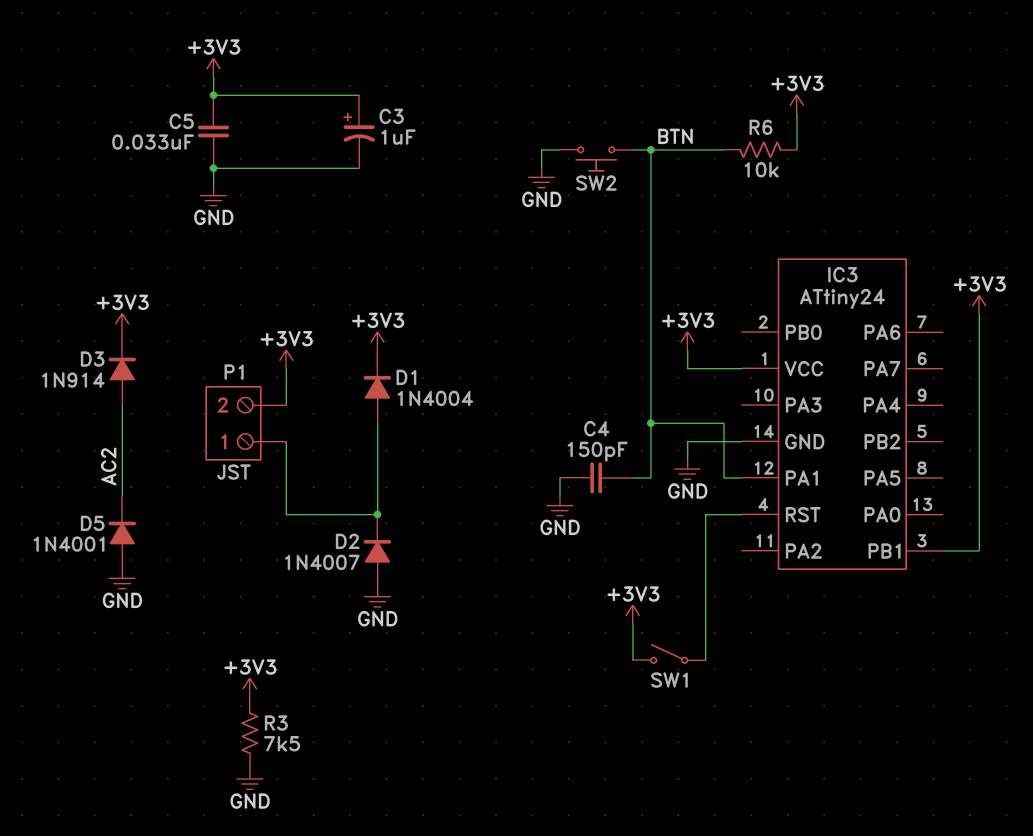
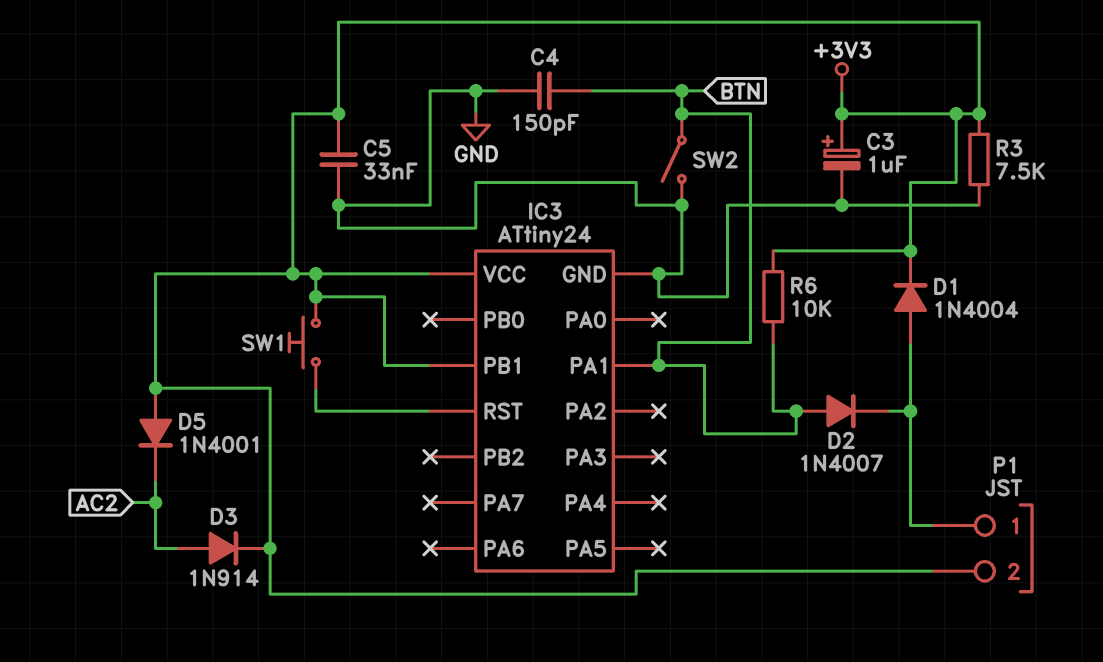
D2: diode 1N4007 (A GND, K P1/1) -> diode 1N4007 (A BTN, K P1/1)
D5: diode 1N4001 (A GND, K AC2) -> diode 1N4001 (A +3V3, K AC2)
SW1: switch (+3V3, IC3/RST) -> button (+3V3, IC3/RST)
SW2: button (BTN, GND) -> switch (BTN, GND)

